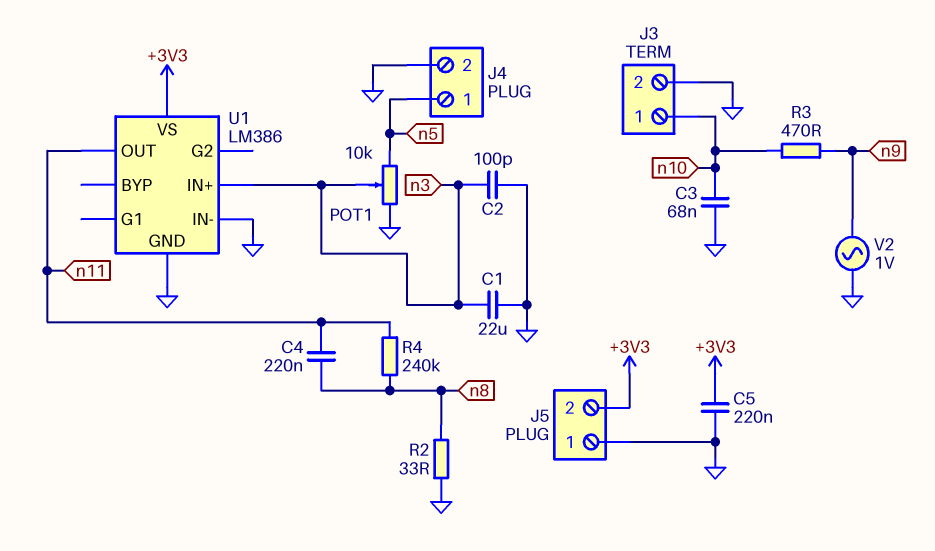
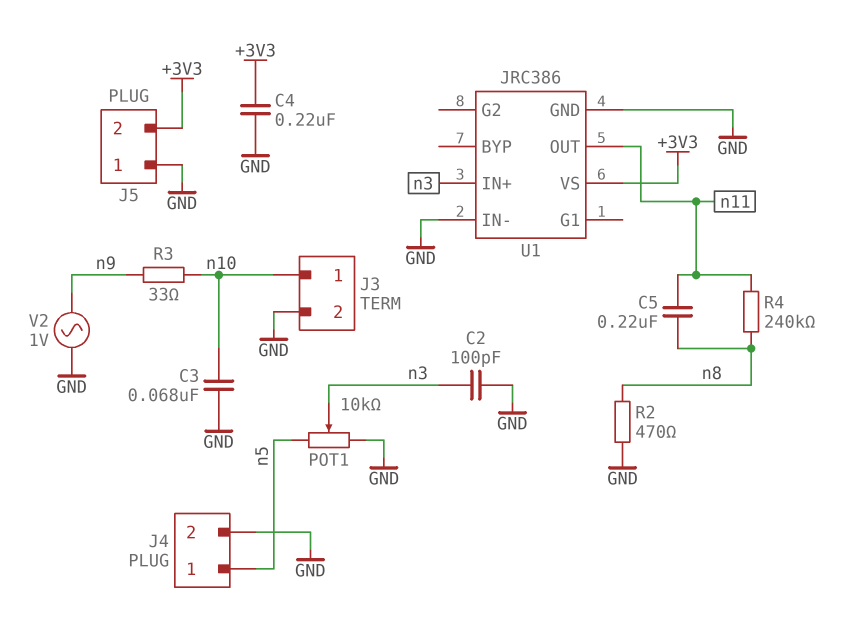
C1: 22uF (GND, n3) -> none
C4: 220nF (n8, n11) -> 220nF (+3V3, GND)
C5: 220nF (+3V3, GND) -> 220nF (n8, n11)
R2: 33 (GND, n8) -> 470 (GND, n8)
R3: 470 (n9, n10) -> 33 (n9, n10)
U1: LM386 -> JRC386

